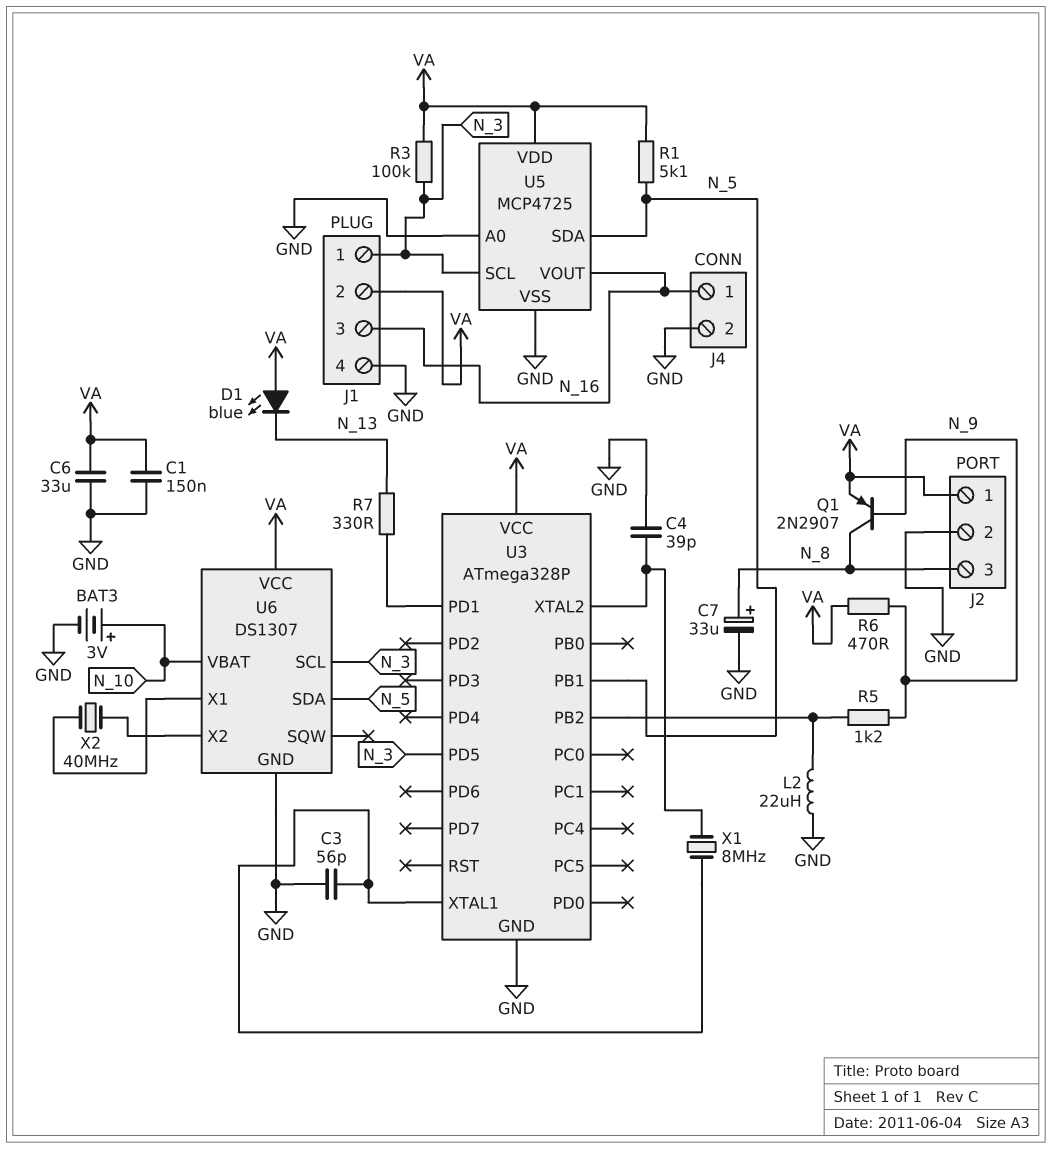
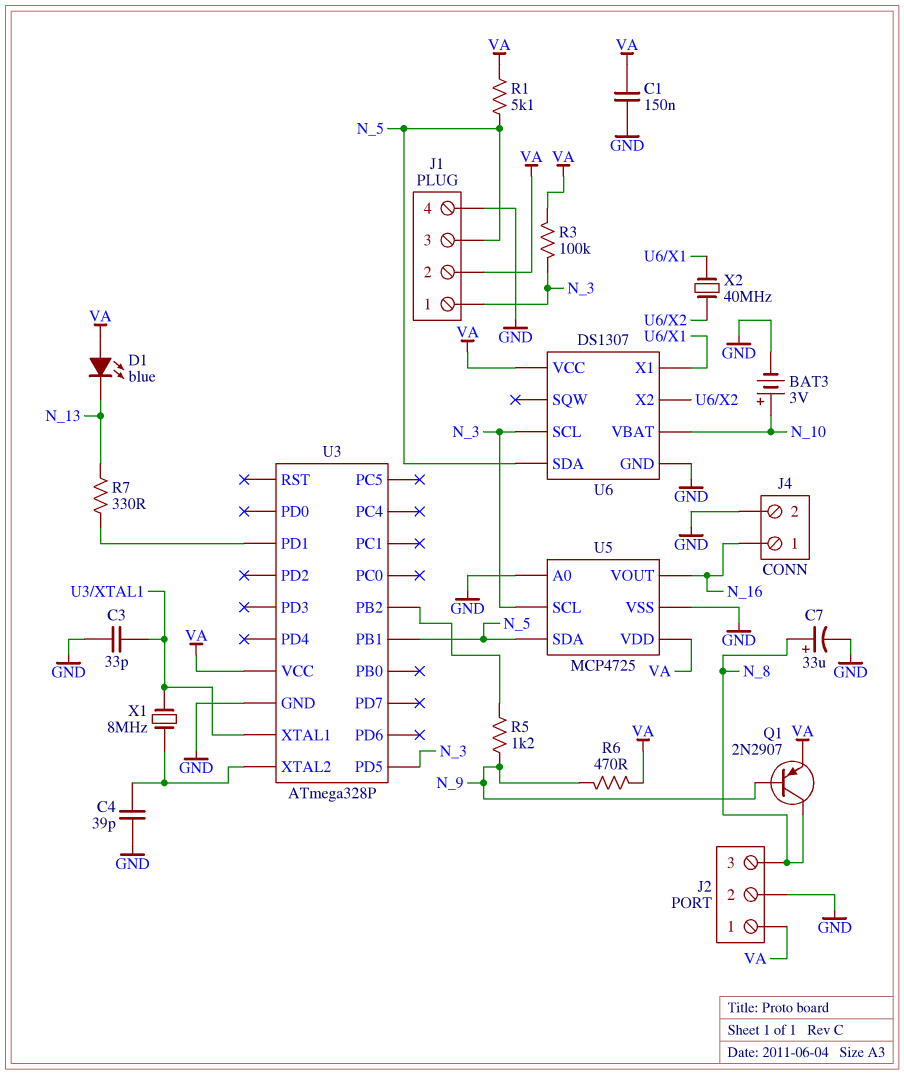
C3: 56pF (GND, U3/XTAL1) -> 33pF (GND, U3/XTAL1)
C6: 33uF (GND, VA) -> none
J1 pin 3: N_16 -> N_5
L2: 22uH (GND, U3/PB2) -> none

